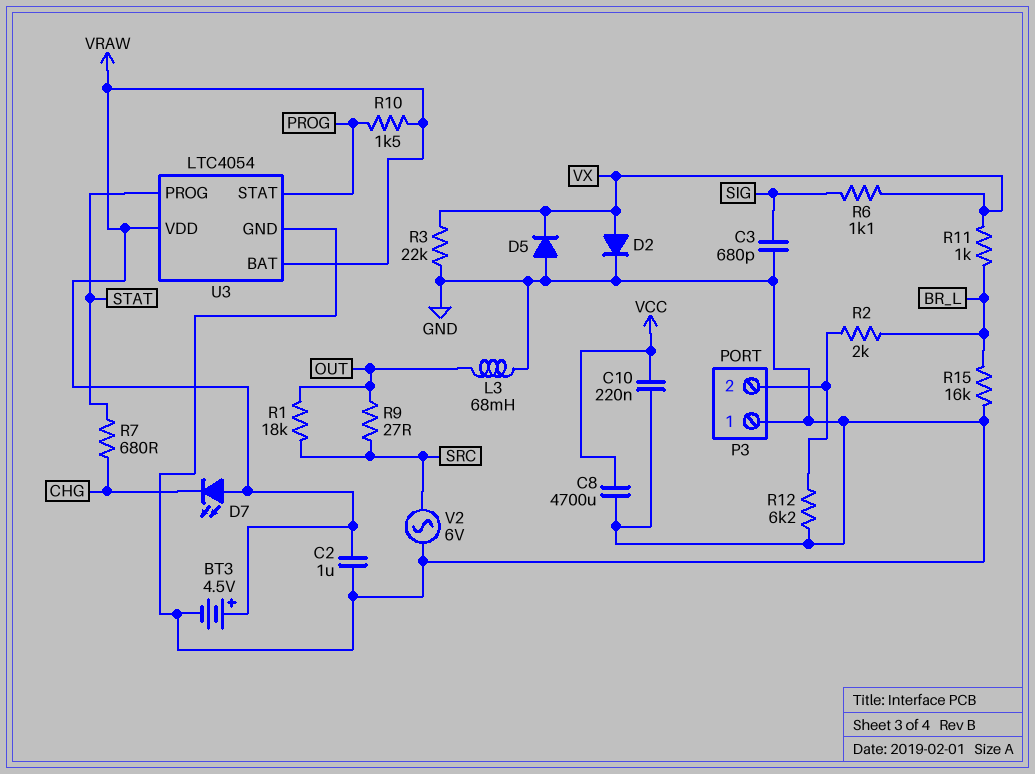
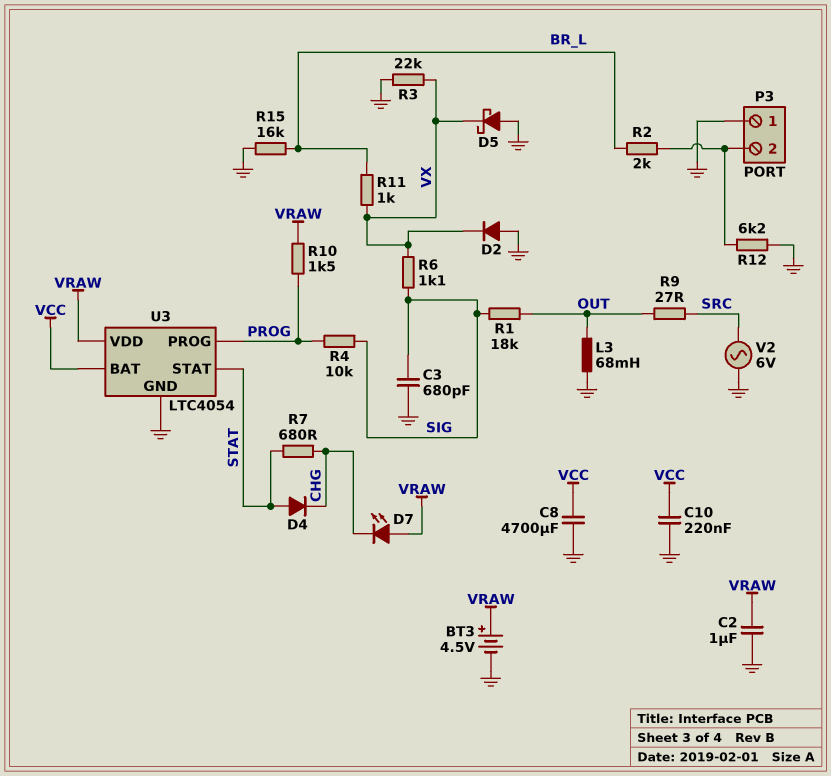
D2: diode (A VX, K GND) -> diode (A GND, K VX)
D4: none -> diode (A STAT, K CHG)
D5: diode (A GND, K VX) -> schottky (A GND, K VX)
R1: 18k (OUT, SRC) -> 18k (OUT, SIG)
R4: none -> 10k (PROG, SIG)
U3 pin BAT: VRAW -> VCC
U3 pin PROG: STAT -> PROG
U3 pin STAT: PROG -> STAT

